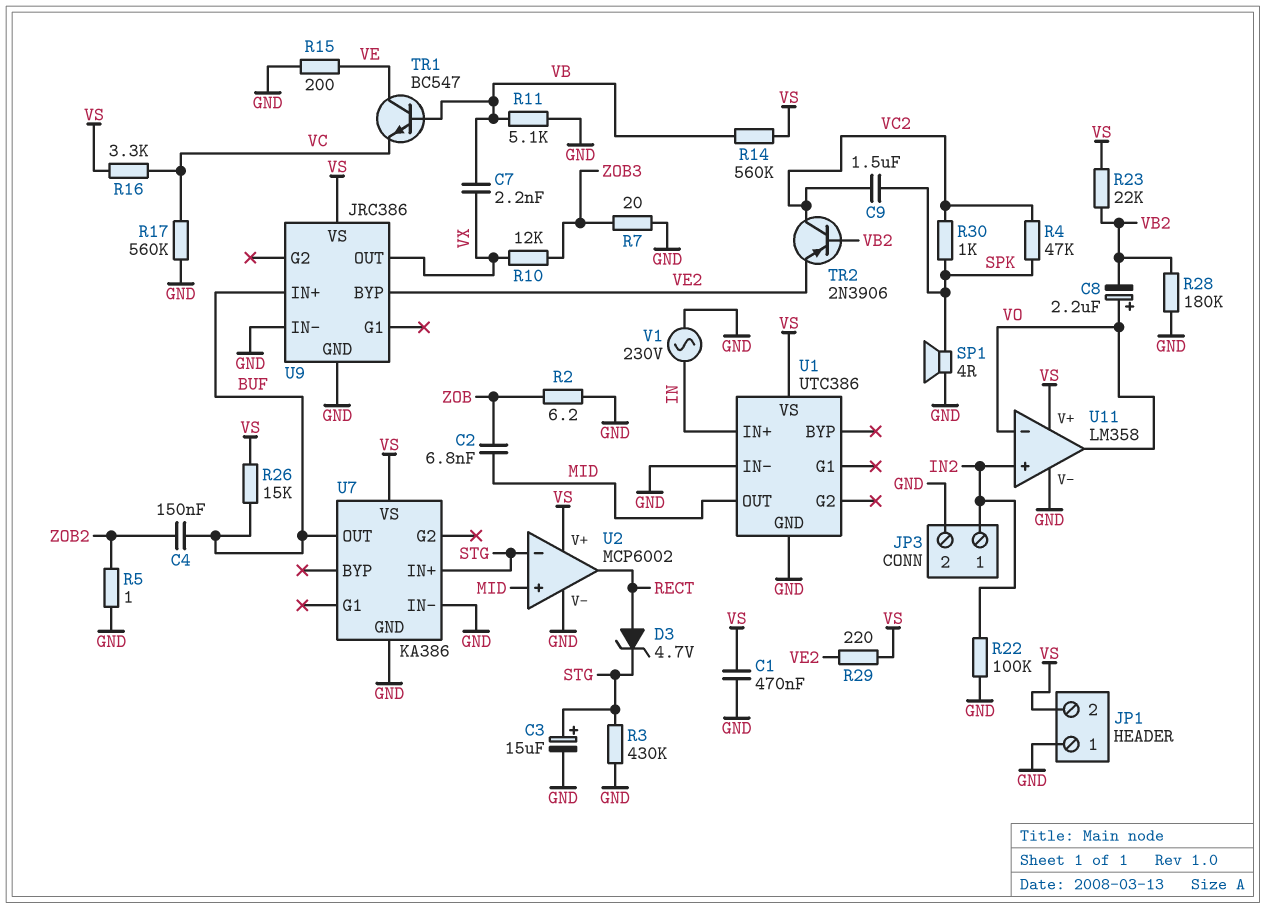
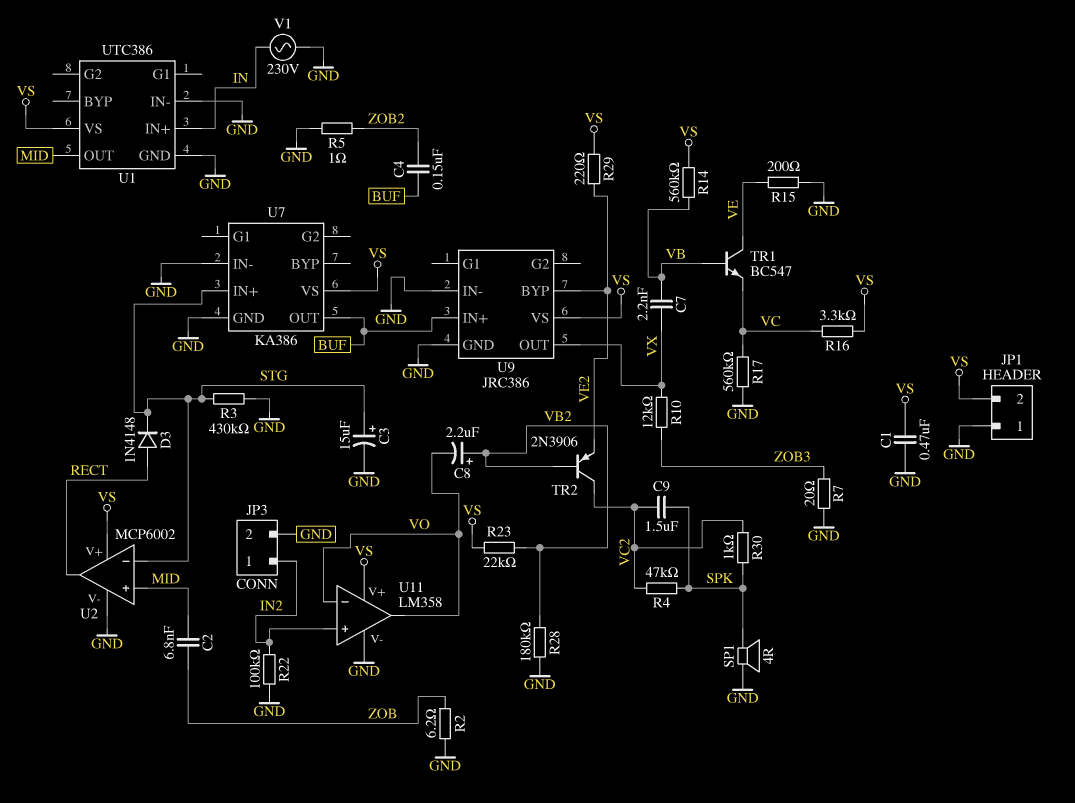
C8: 2.2uF (plus VO, minus VB2) -> 2.2uF (plus VB2, minus VO)
D3: zener 4.7V (A RECT, K STG) -> diode 1N4148 (A RECT, K STG)
R11: 5.1k (GND, VB) -> none
R26: 15k (BUF, VS) -> none

